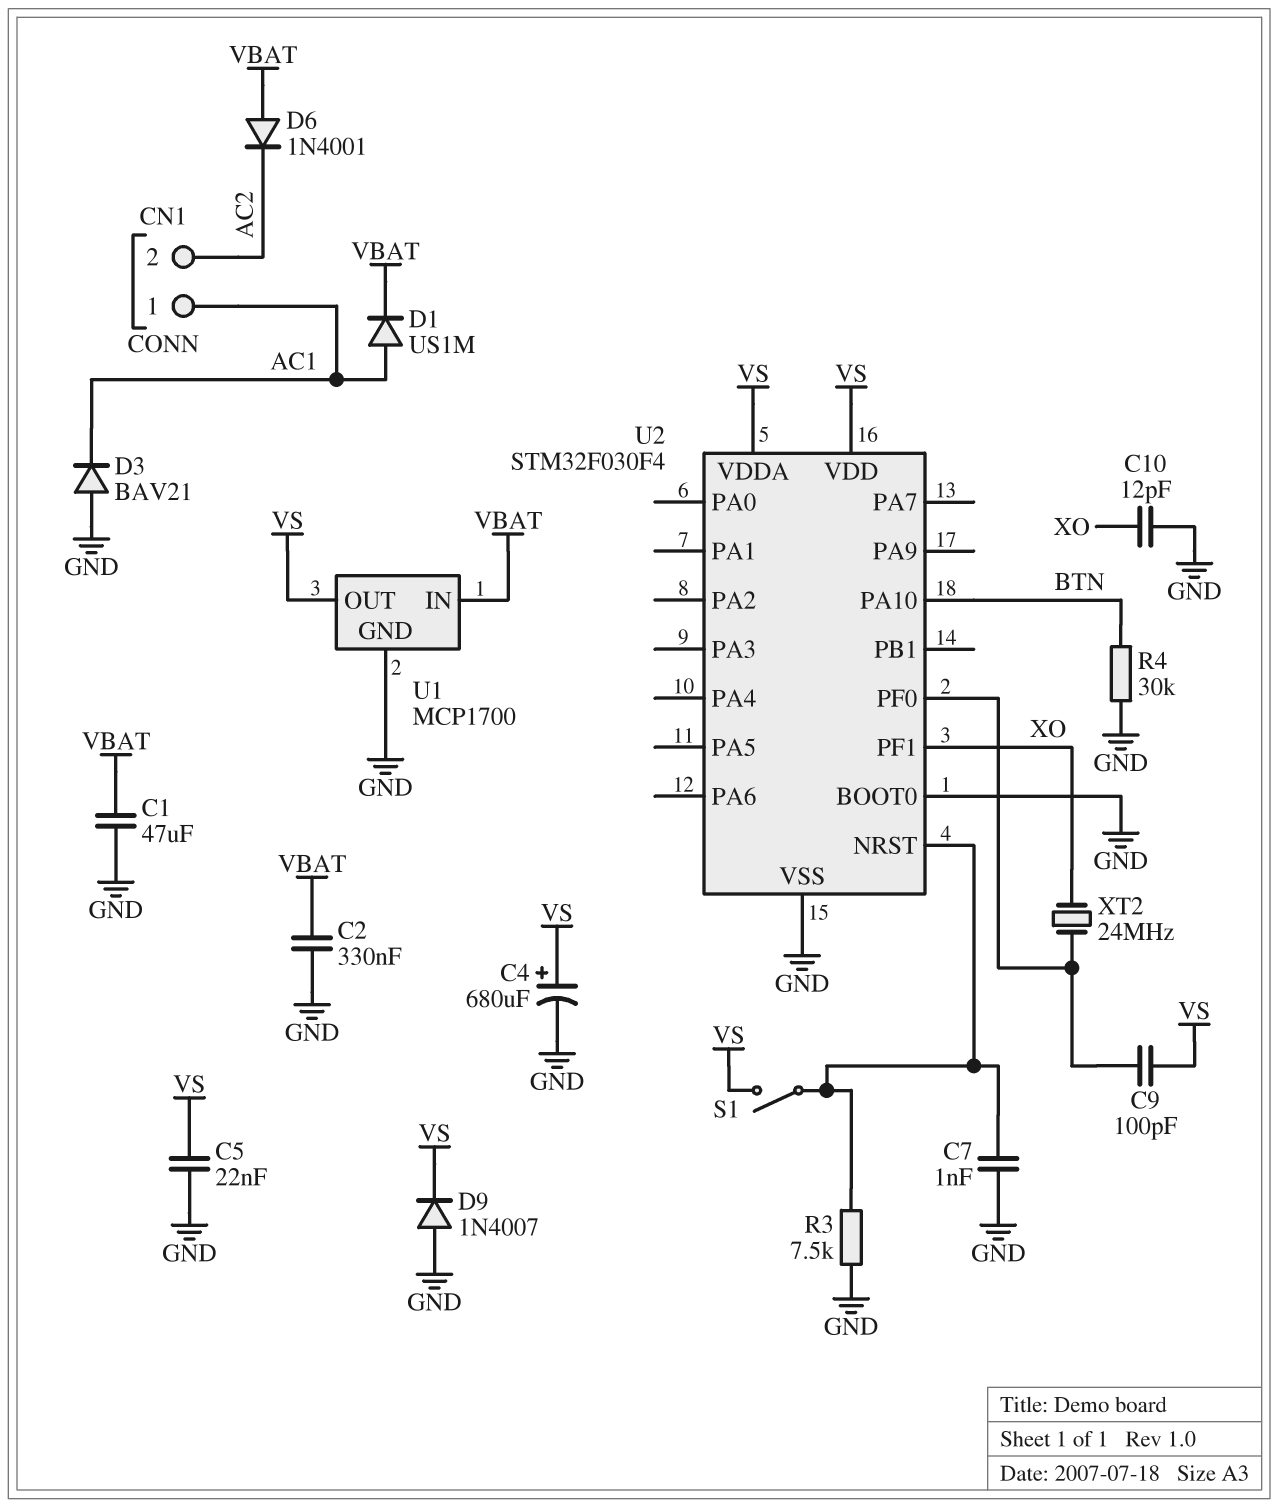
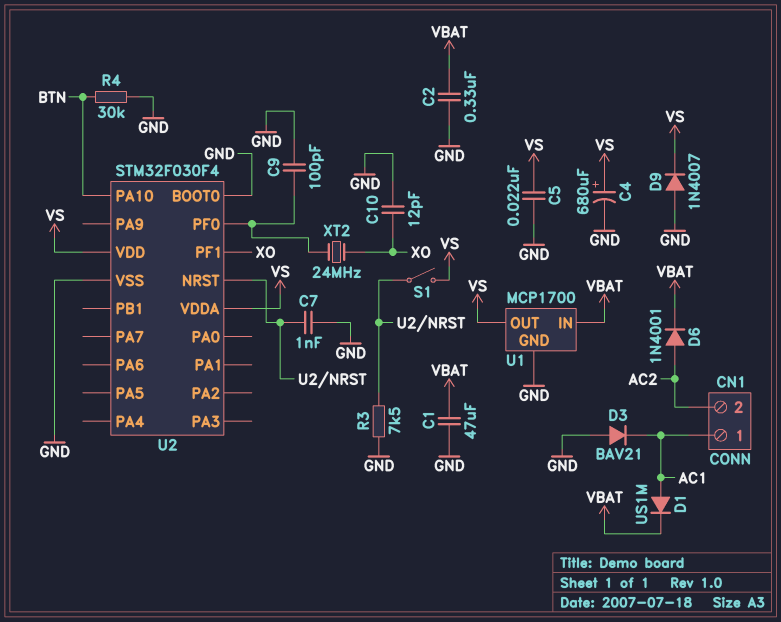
C9: 100pF (U2/PF0, VS) -> 100pF (GND, U2/PF0)
D6: diode 1N4001 (A VBAT, K AC2) -> diode 1N4001 (A AC2, K VBAT)

